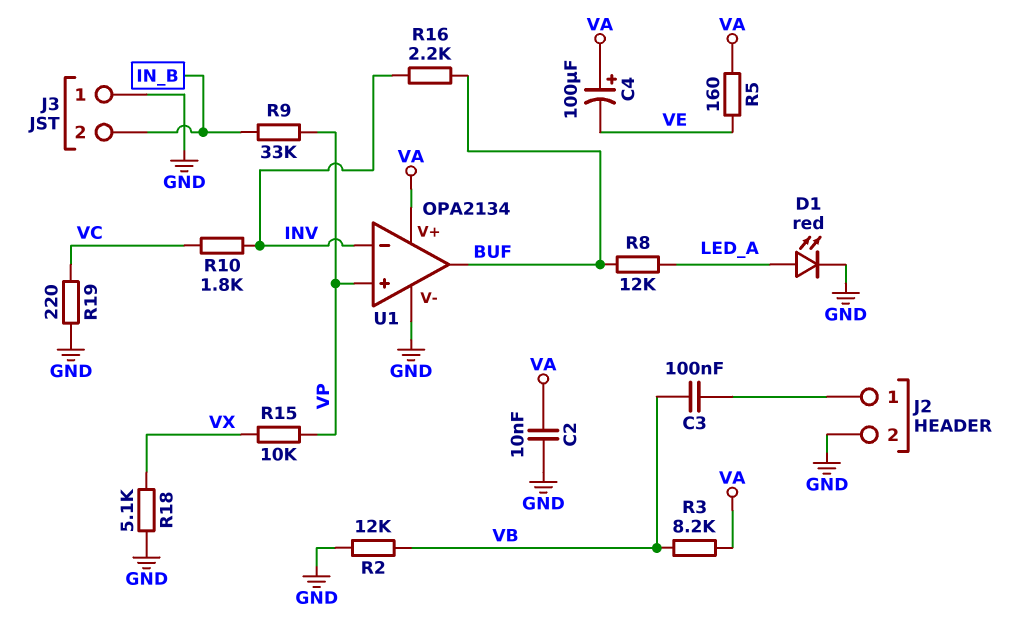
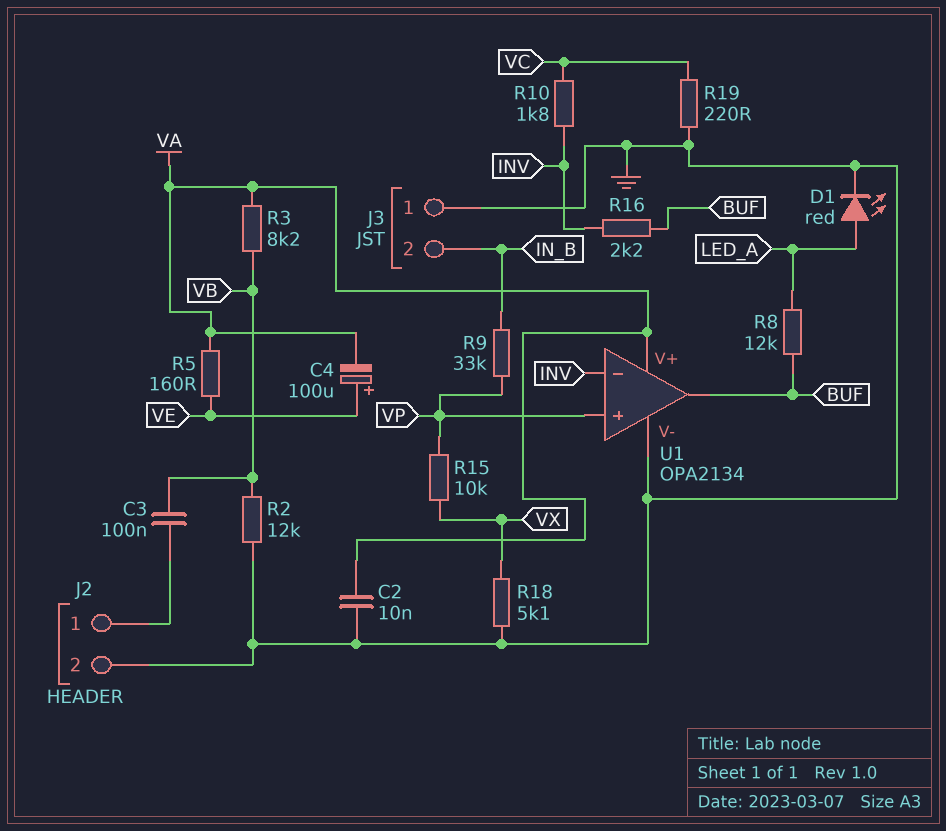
C4: 100uF (plus VA, minus VE) -> 100uF (plus VE, minus VA)

